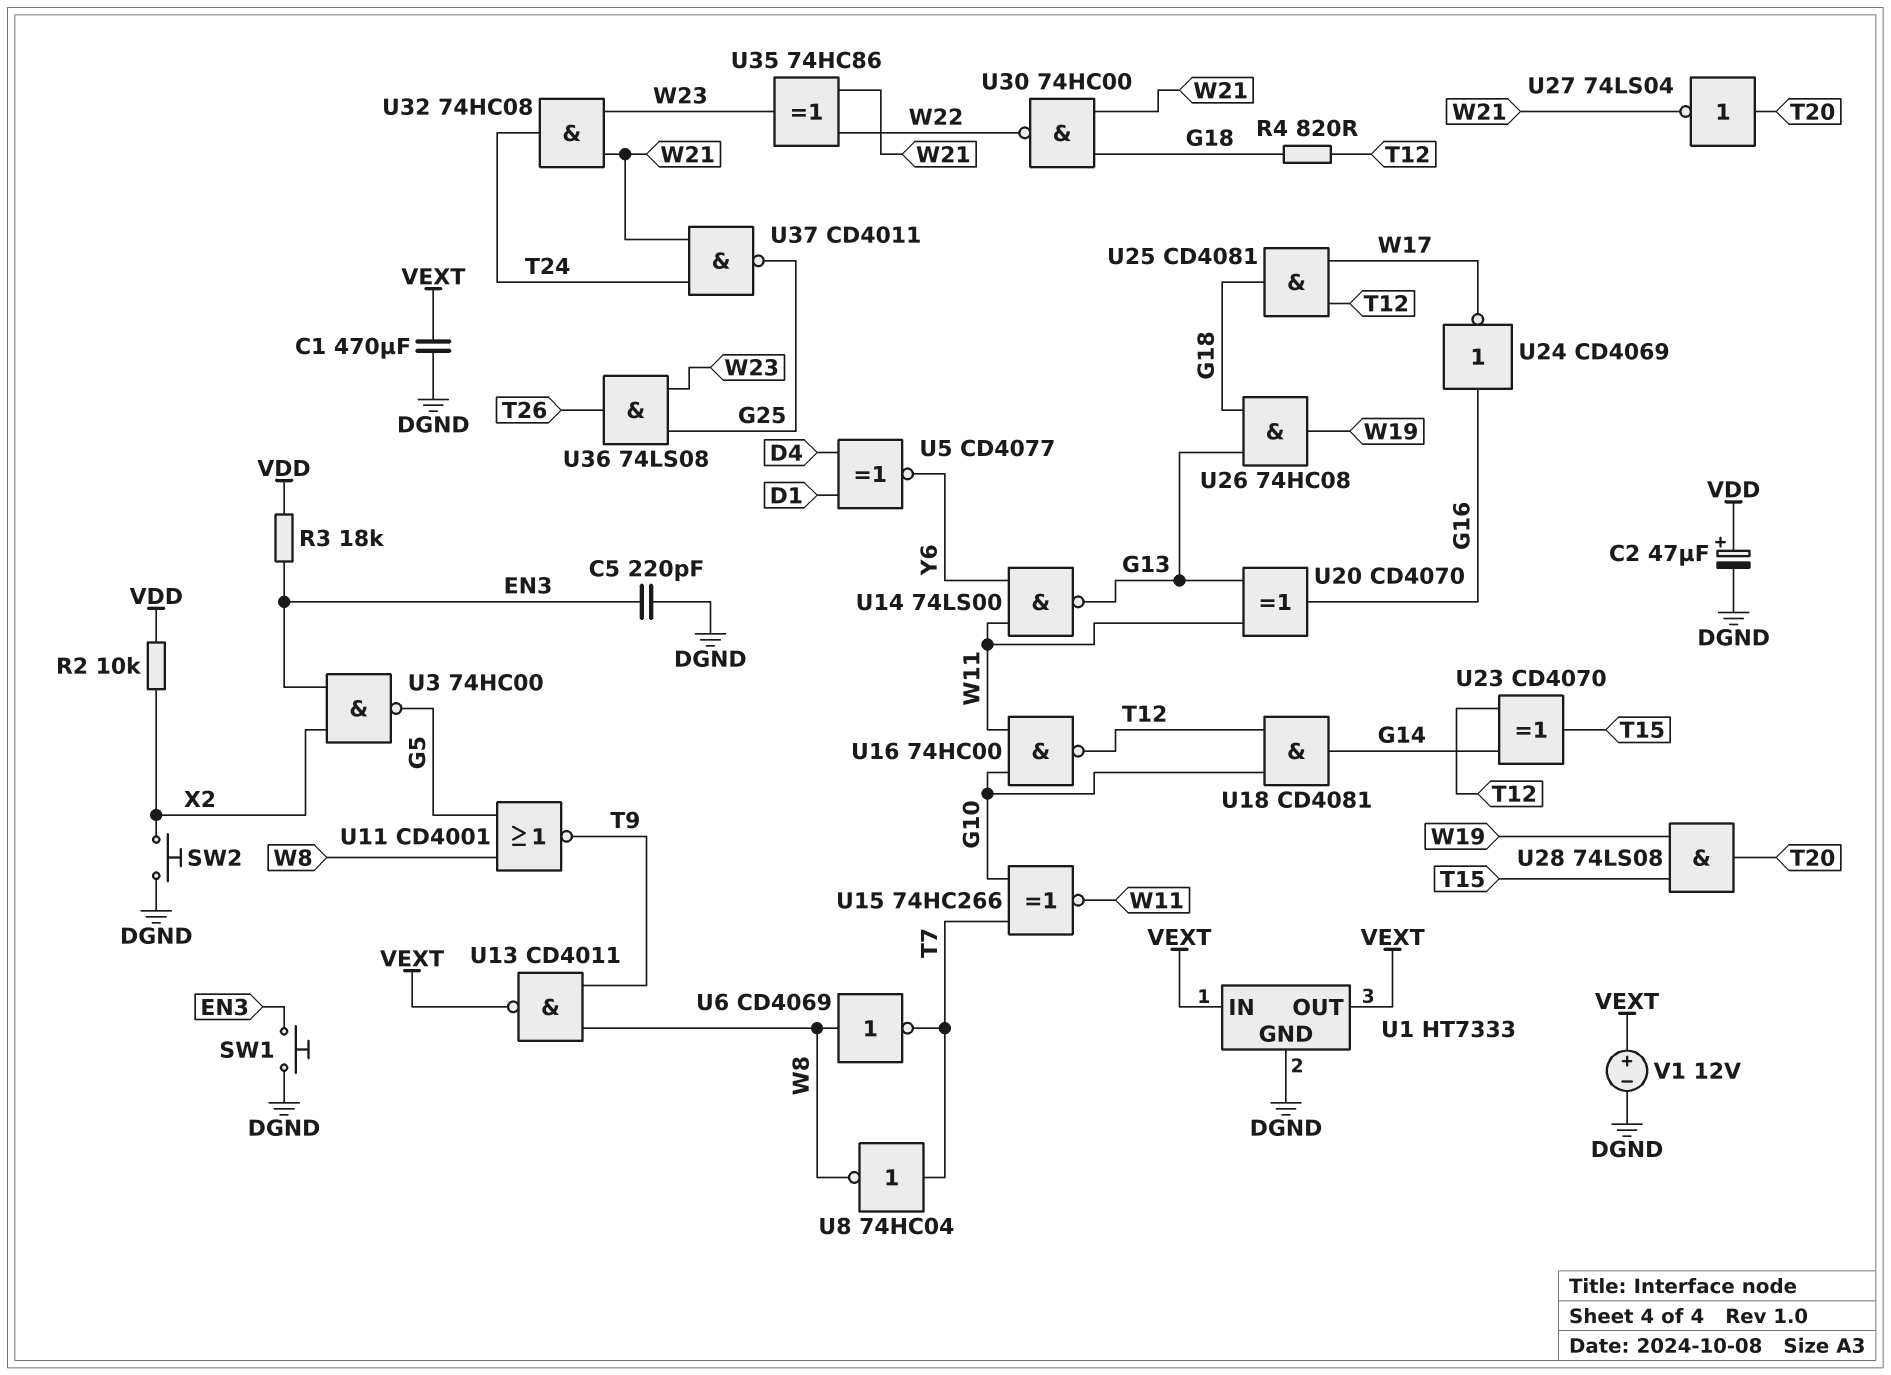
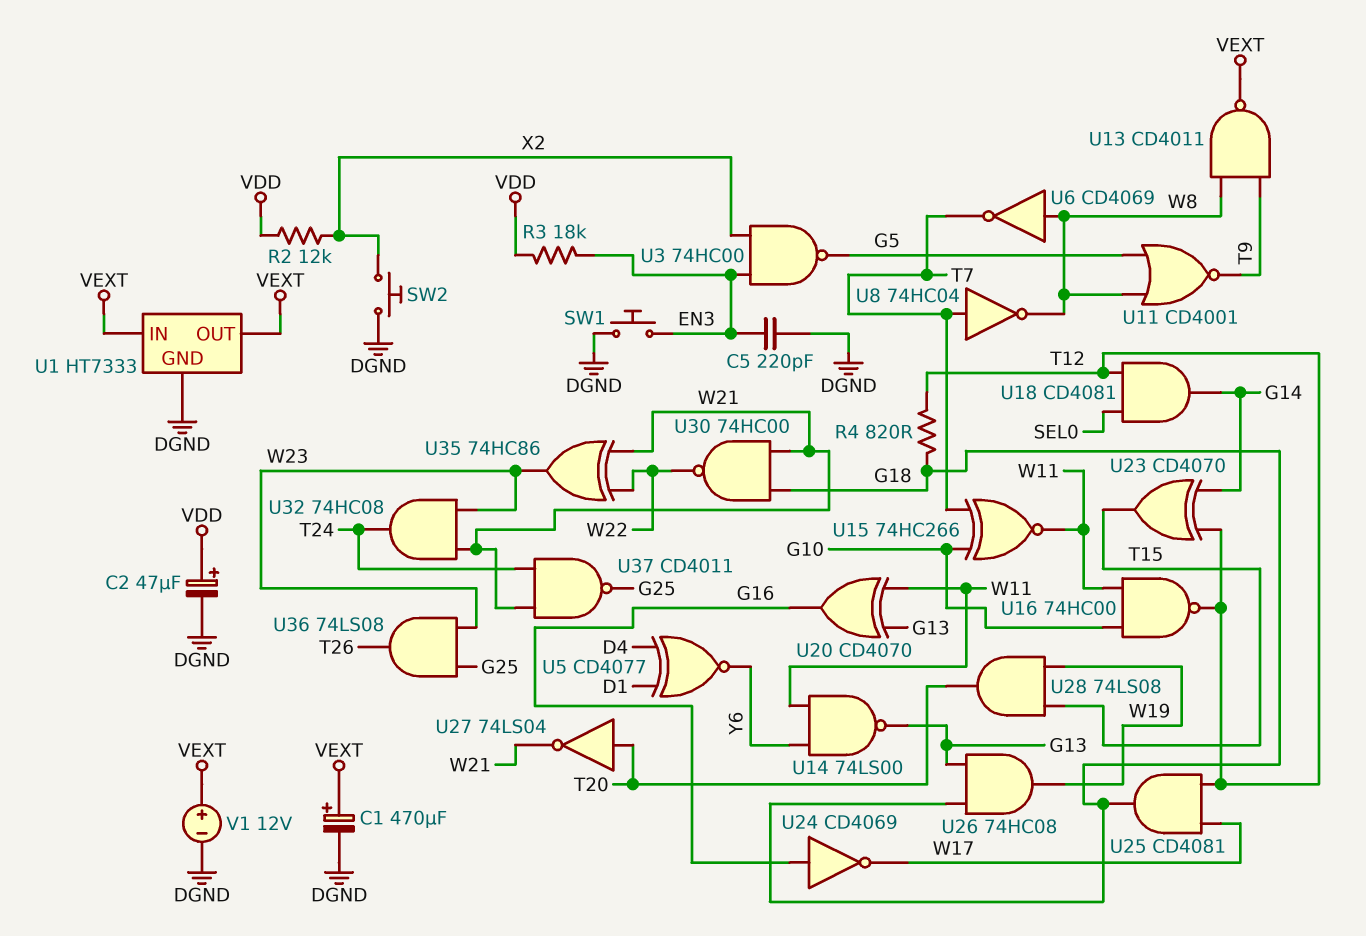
C1: 470uF (DGND, VEXT) -> 470uF (plus VEXT, minus DGND)
R2: 10k (VDD, X2) -> 12k (VDD, X2)
U18: AND CD4081 (in G10, in T12, out G14) -> AND CD4081 (in SEL0, in T12, out G14)

